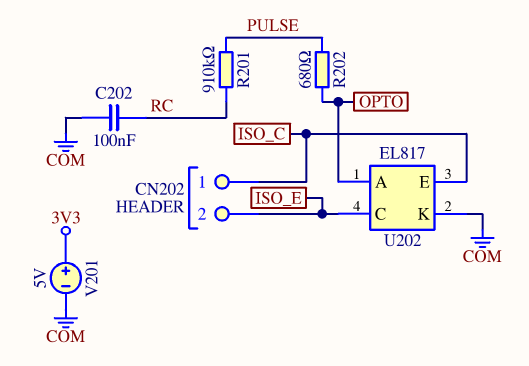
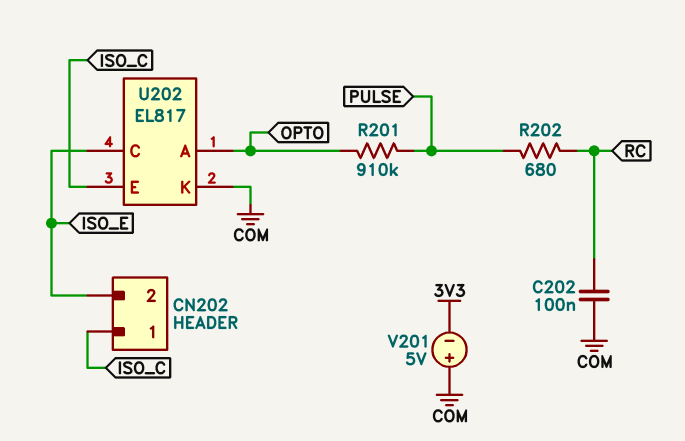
R201: 910k (PULSE, RC) -> 910k (OPTO, PULSE)
R202: 680 (OPTO, PULSE) -> 680 (PULSE, RC)
V201: 5V (plus 3V3, minus COM) -> 5V (plus COM, minus 3V3)

